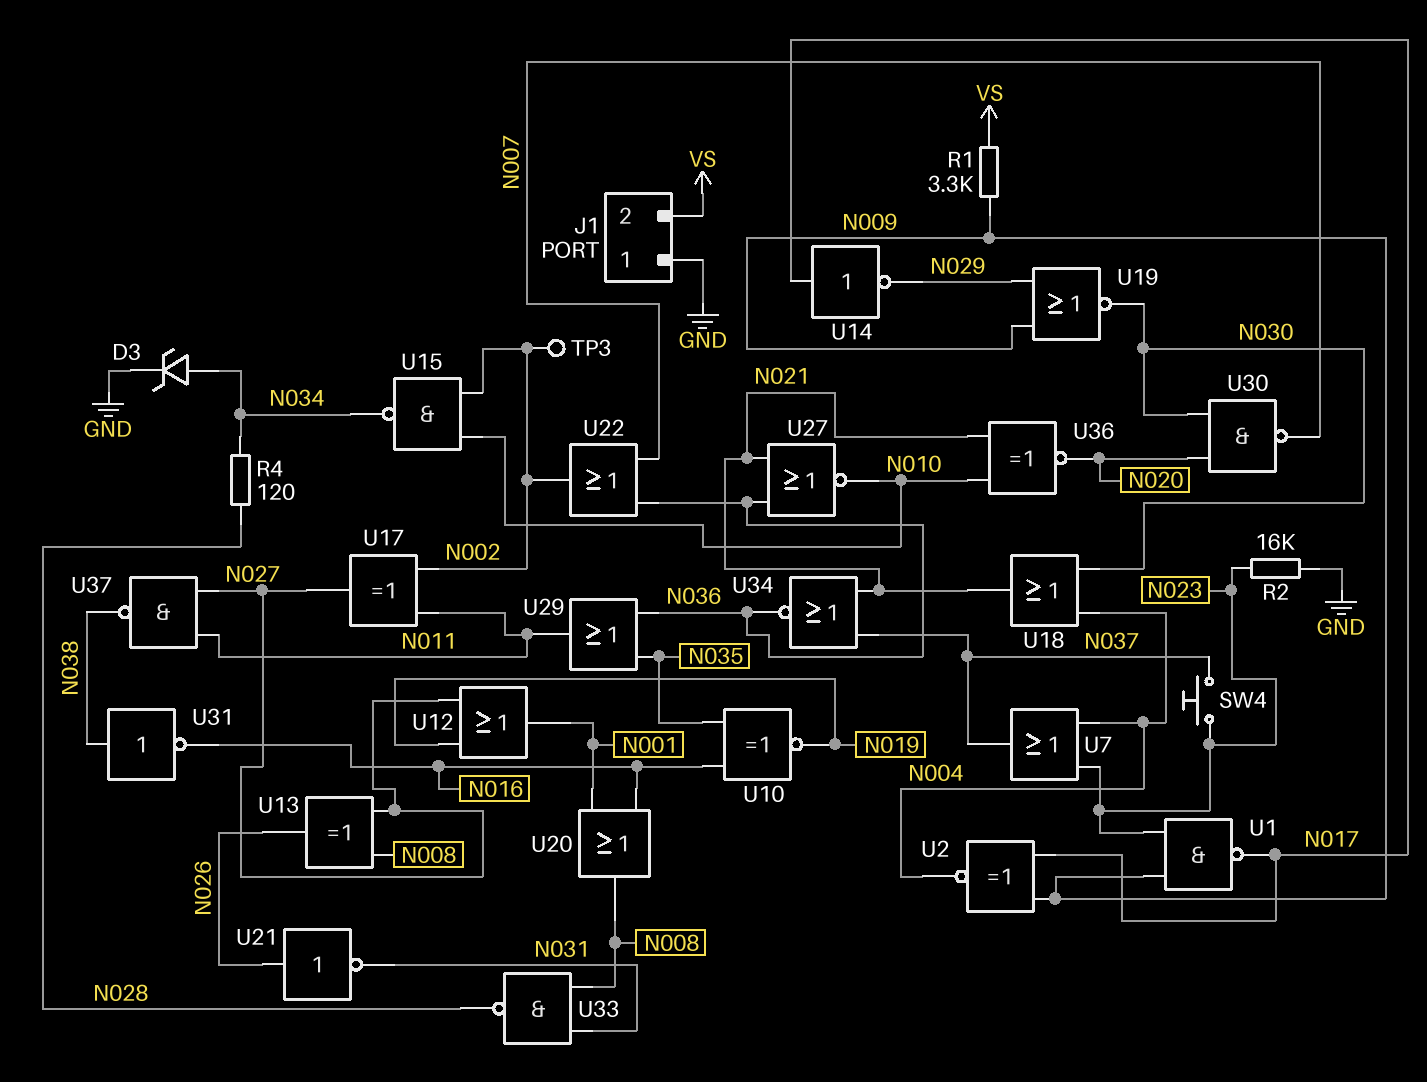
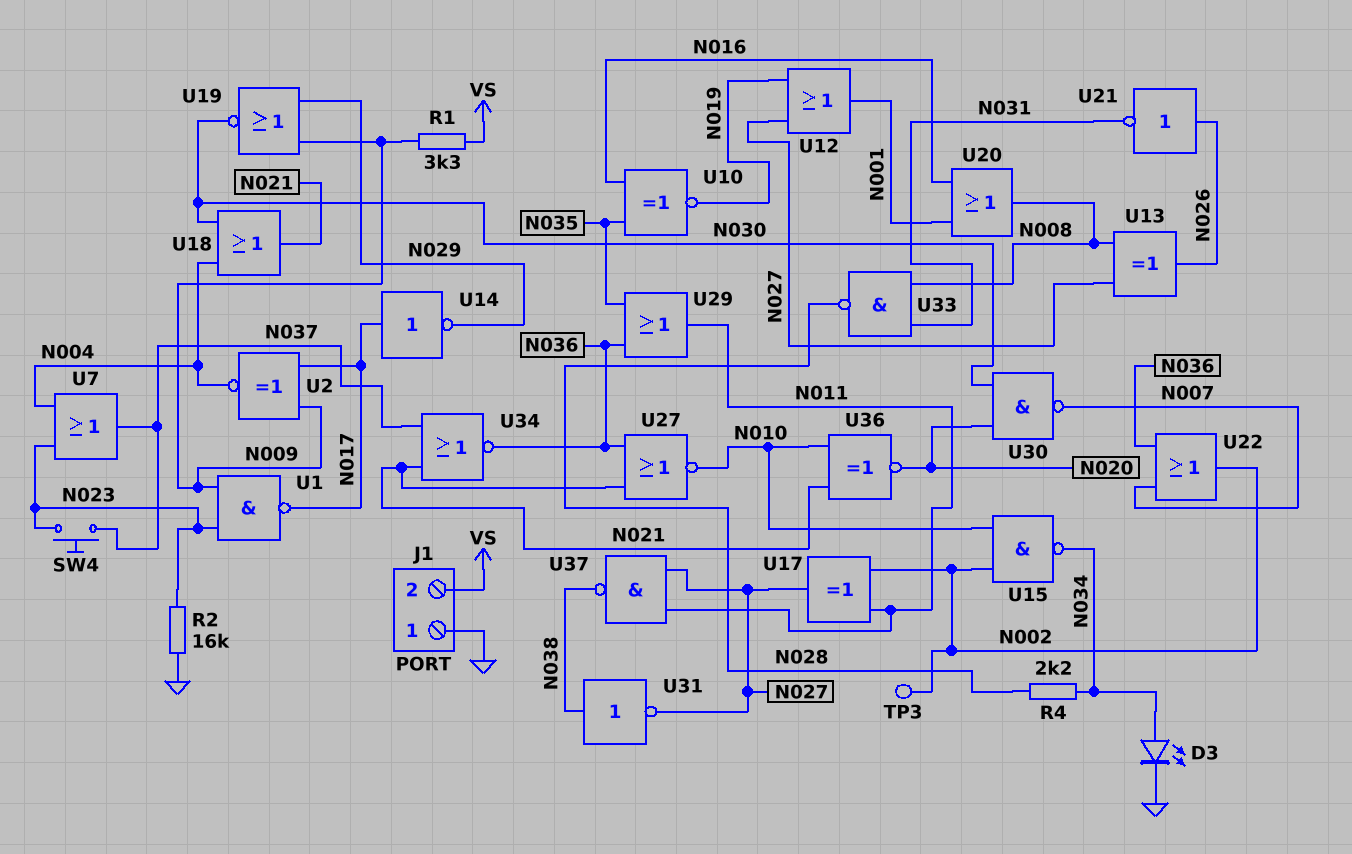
D3: zener (A N034, K GND) -> LED (A N034, K GND)
R4: 120 (N028, N034) -> 2.2k (N028, N034)
U31: NOT (in N038, out N016) -> NOT (in N038, out N027)

